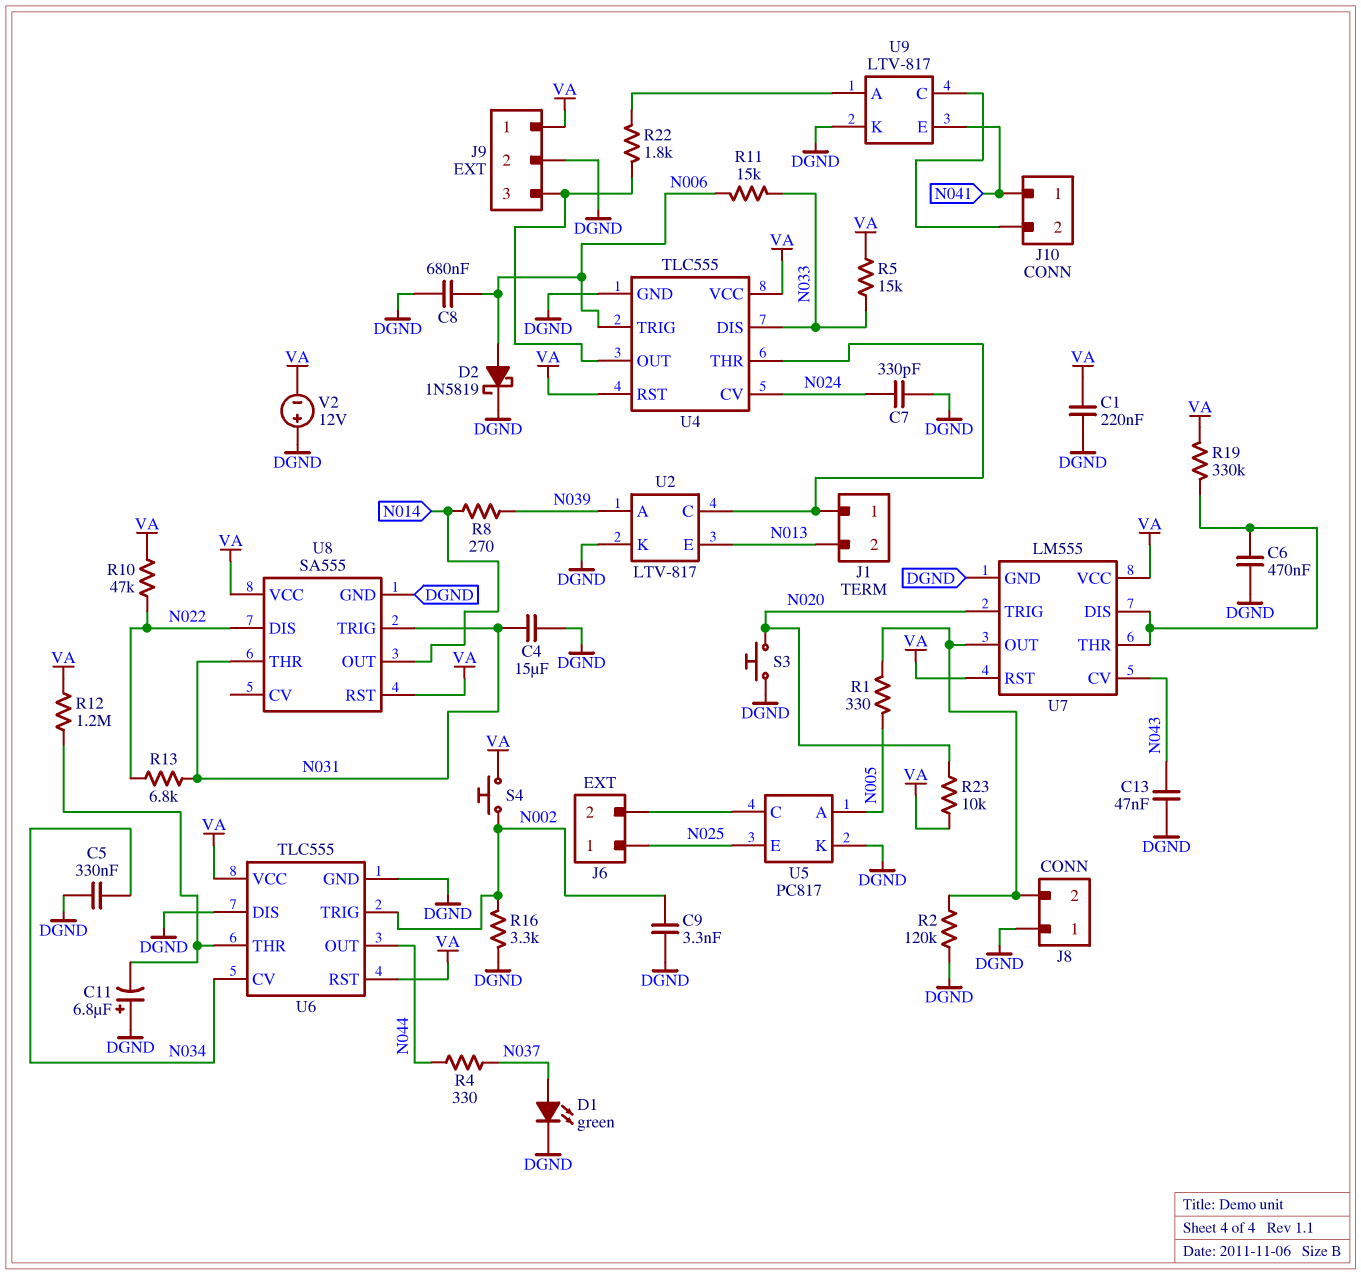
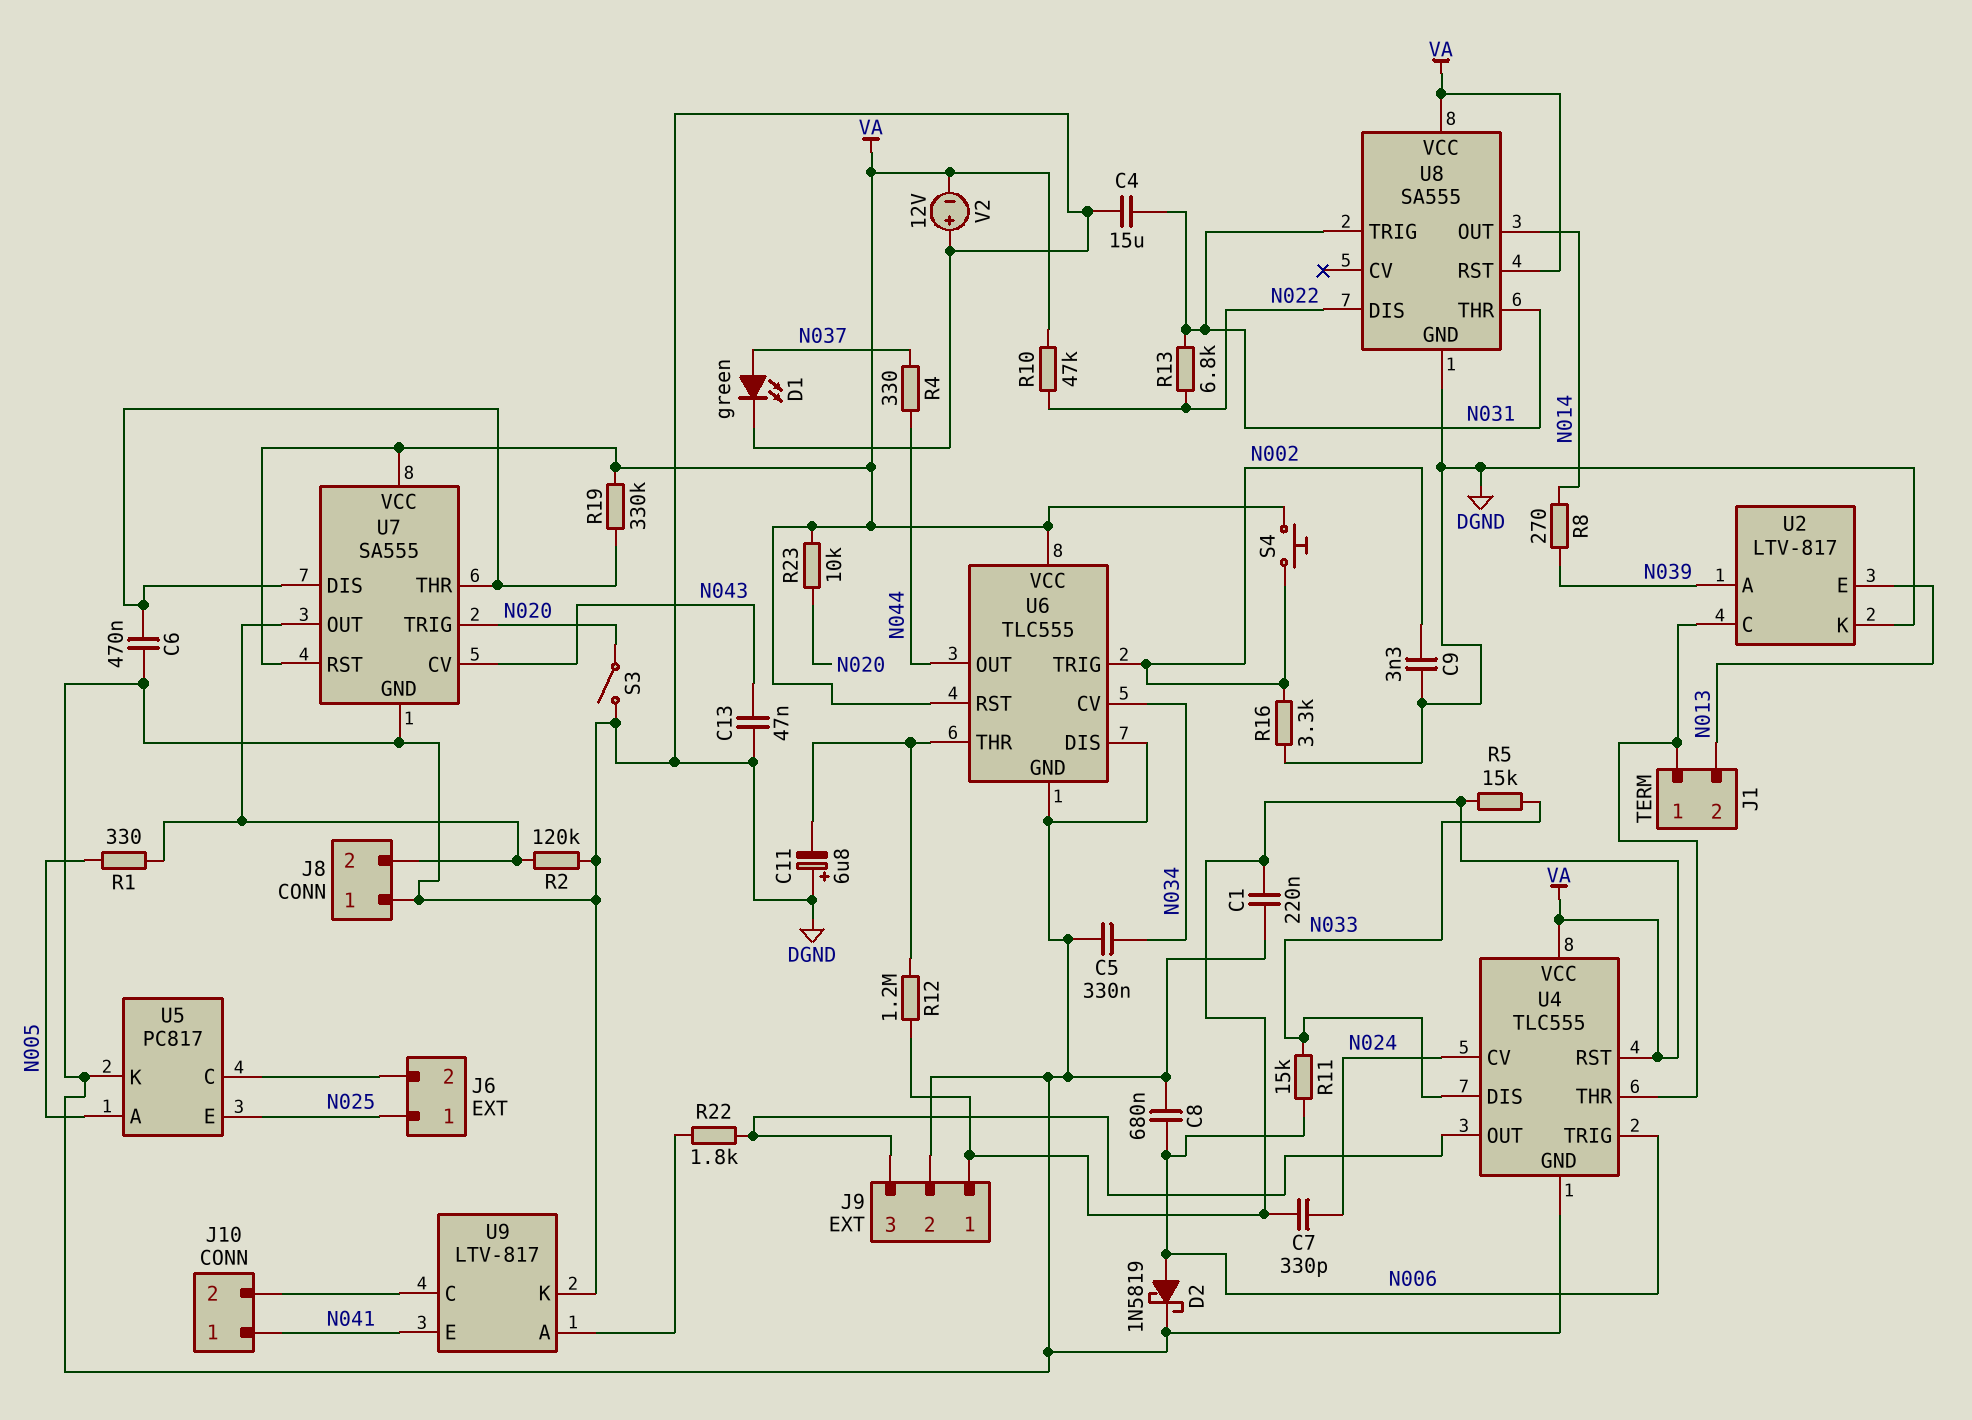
C7: 330pF (DGND, N024) -> 330pF (N024, VA)
S3: button (DGND, N020) -> switch (DGND, N020)
U7: LM555 -> SA555

